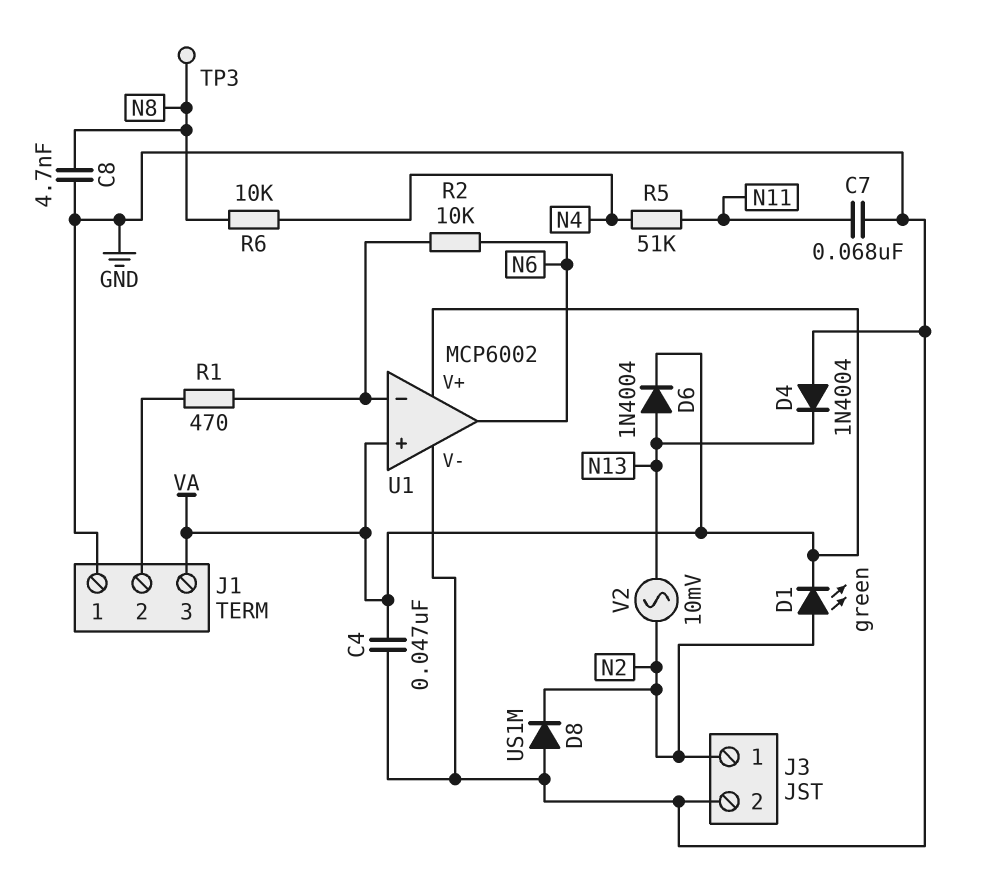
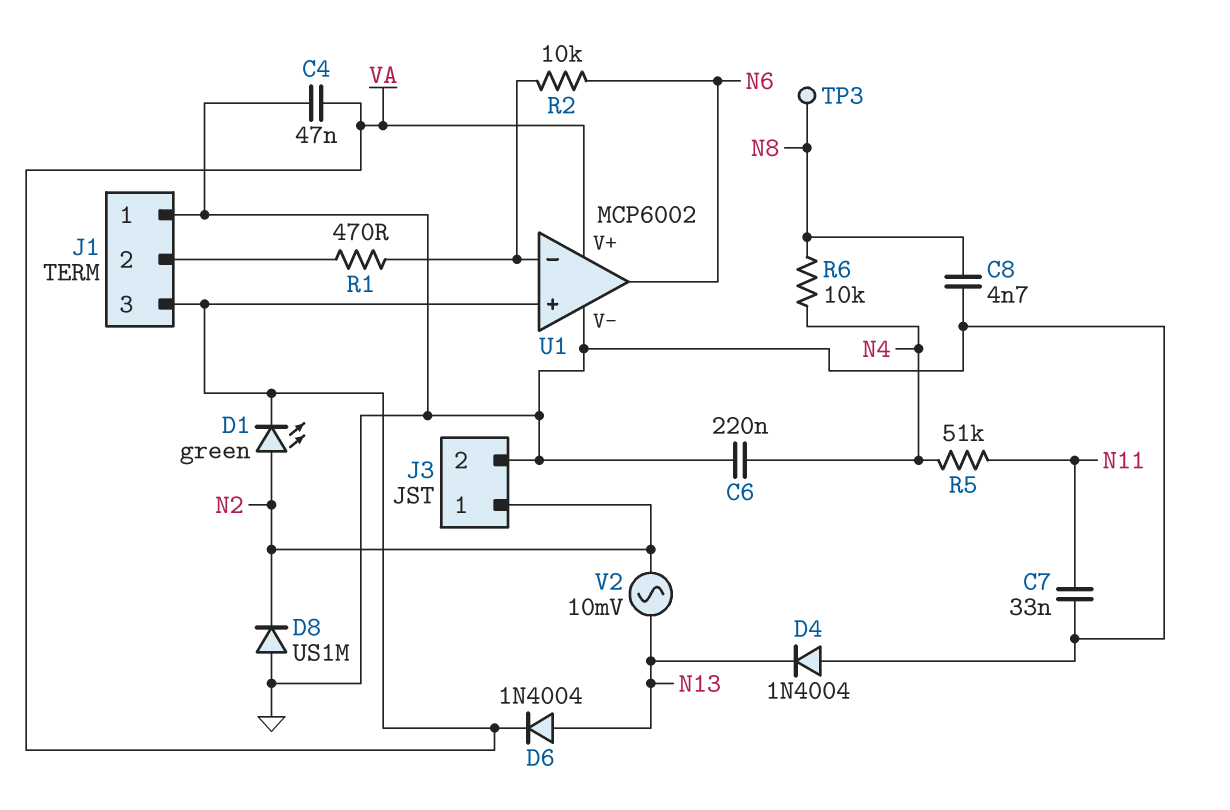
C6: none -> 220nF (GND, N4)
C7: 68nF (GND, N11) -> 33nF (GND, N11)

